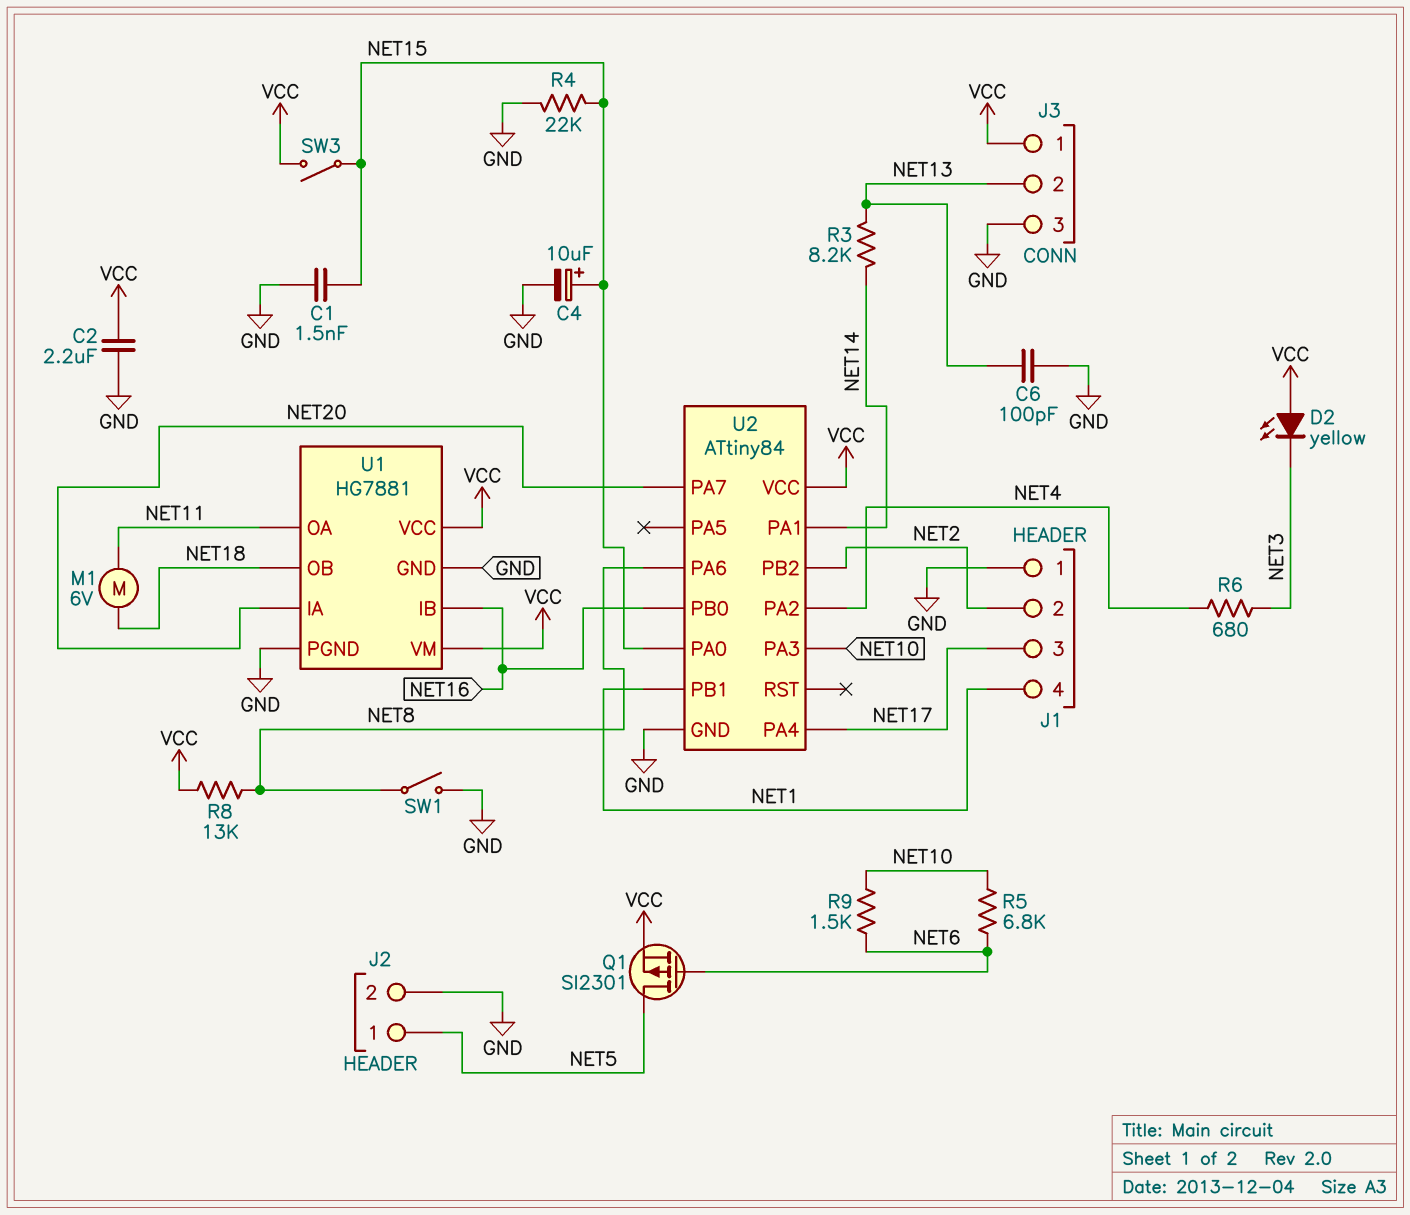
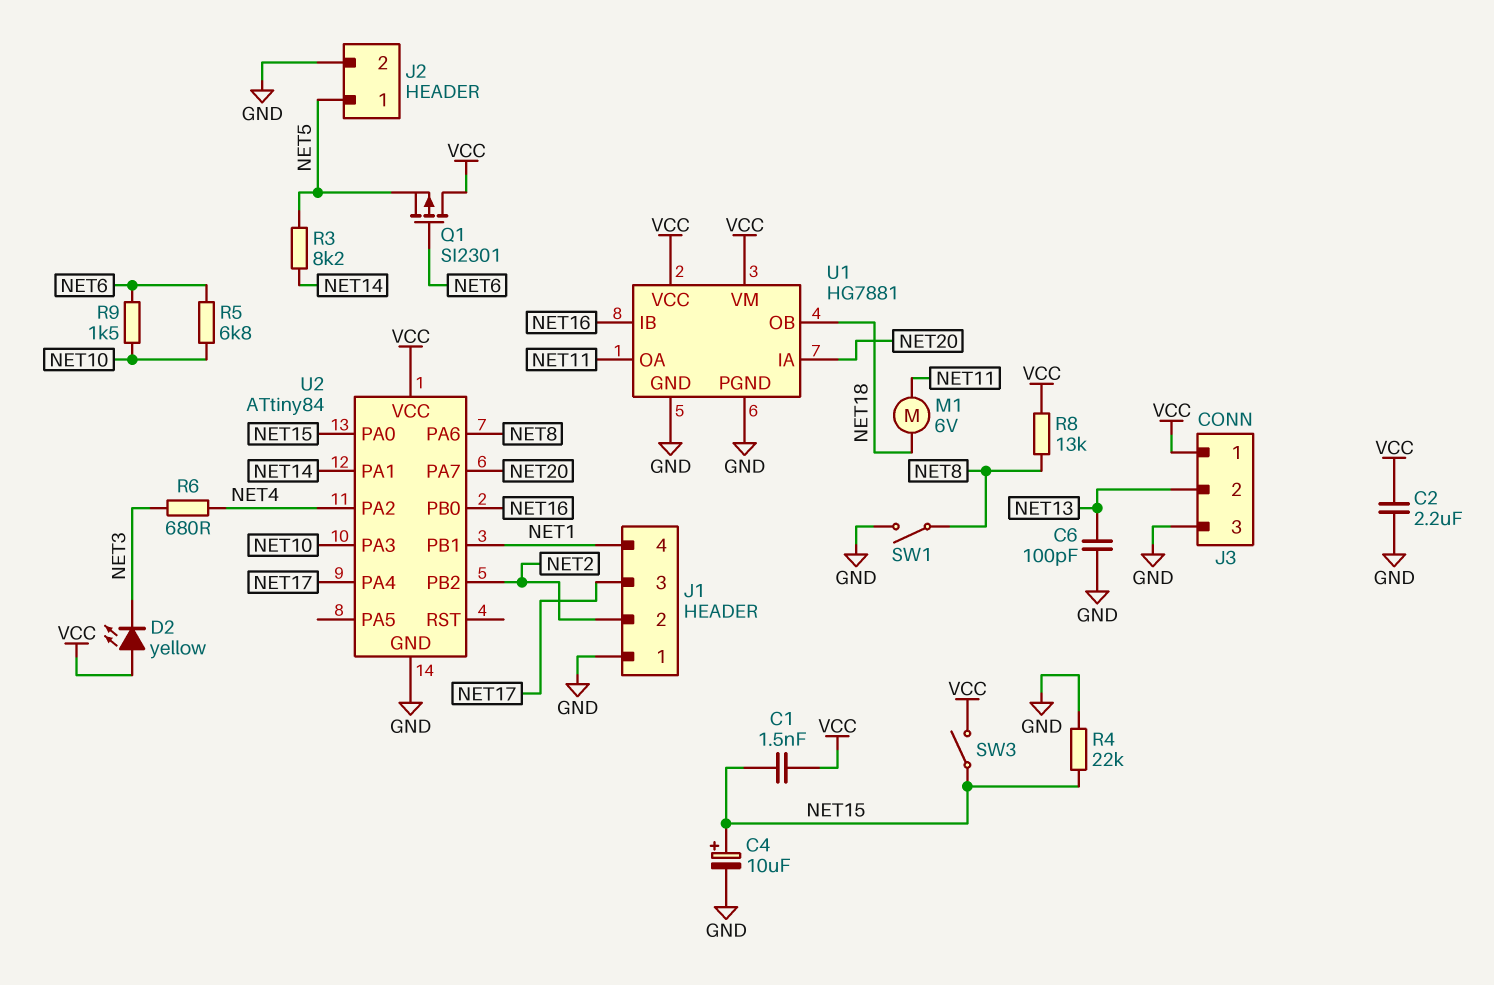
C1: 1.5nF (GND, NET15) -> 1.5nF (NET15, VCC)
Q1: PMOS SI2301 (G NET6, D NET5, S VCC) -> PMOS SI2301 (G NET6, D VCC, S NET5)
R3: 8.2k (NET13, NET14) -> 8.2k (NET5, NET14)

